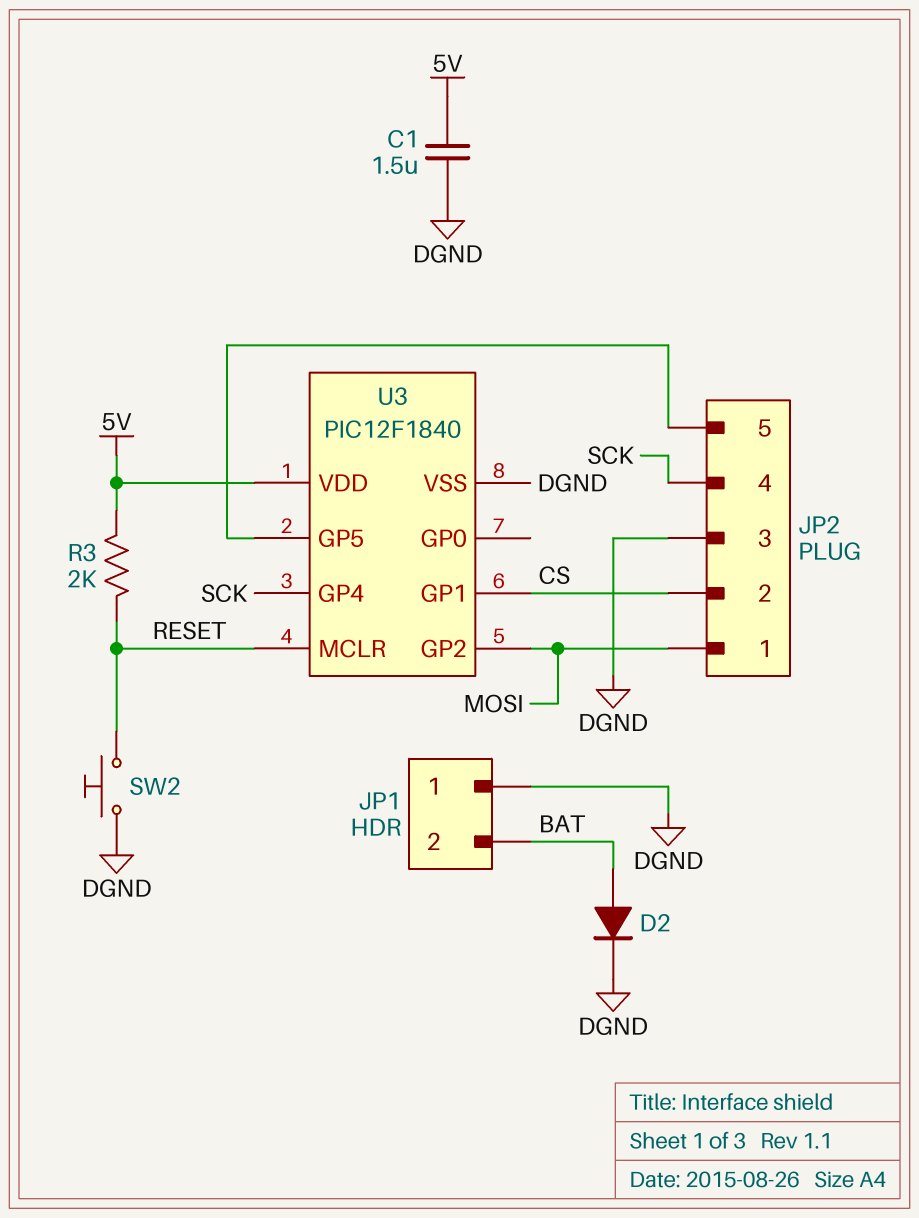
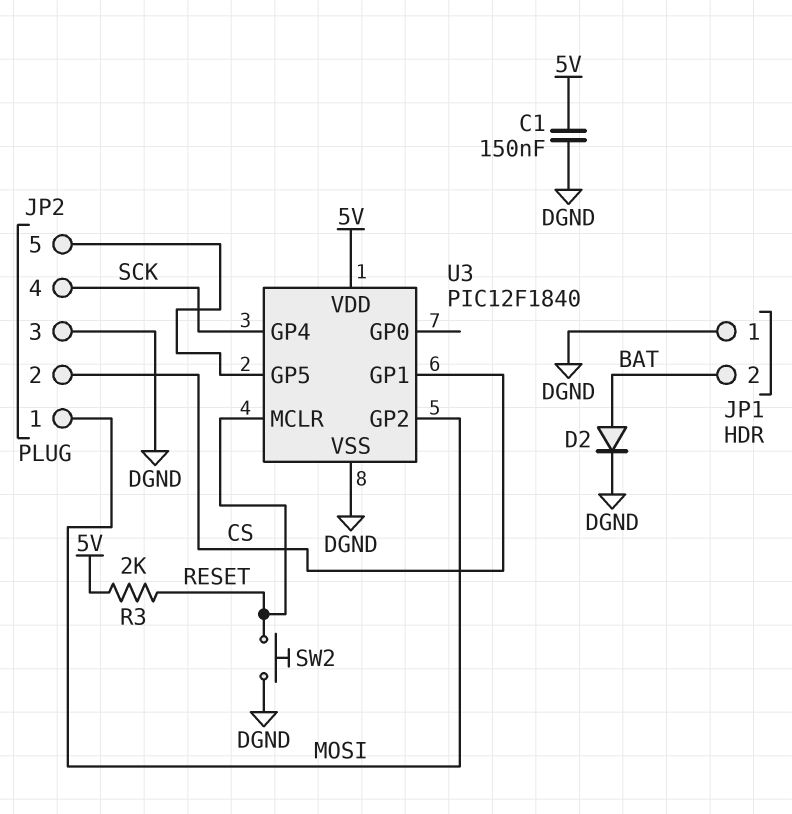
C1: 1.5uF (5V, DGND) -> 150nF (5V, DGND)

